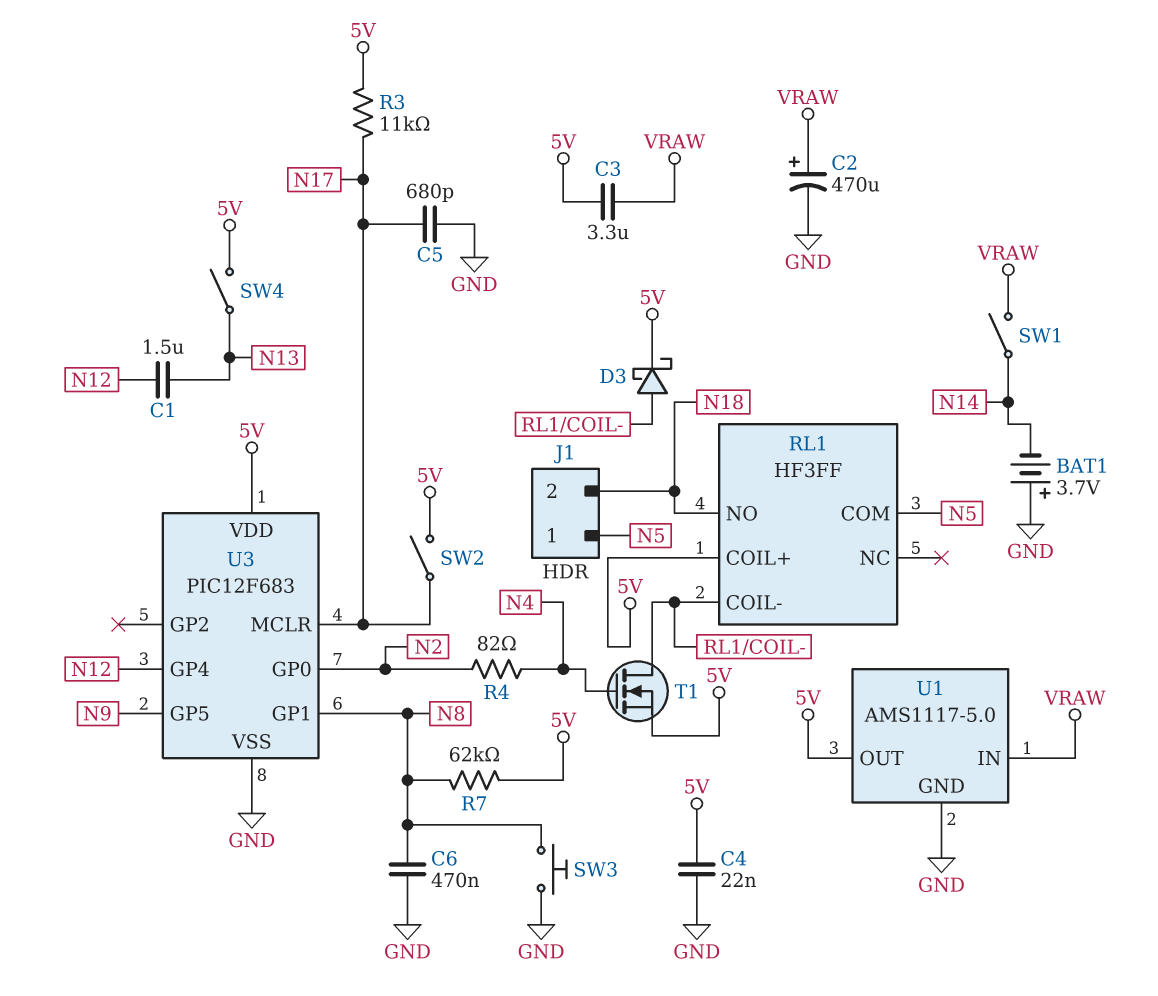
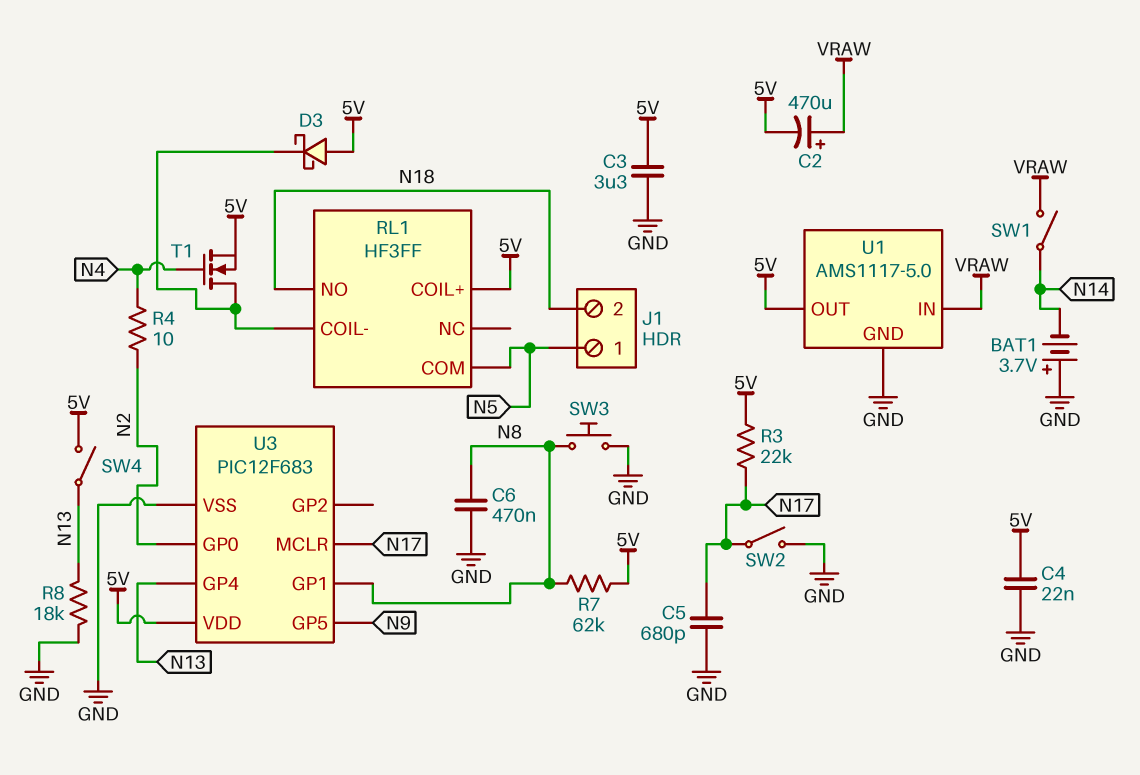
C1: 1.5uF (N12, N13) -> none
C2: 470uF (plus VRAW, minus GND) -> 470uF (plus VRAW, minus 5V)
C3: 3.3uF (5V, VRAW) -> 3.3uF (5V, GND)
D3: schottky (A RL1/COIL-, K 5V) -> schottky (A 5V, K RL1/COIL-)
R3: 11k (5V, N17) -> 22k (5V, N17)
R4: 82 (N2, N4) -> 10 (N2, N4)
R8: none -> 18k (GND, N13)
SW2: switch (5V, N17) -> switch (GND, N17)
U3 pin GP4: N12 -> N13

